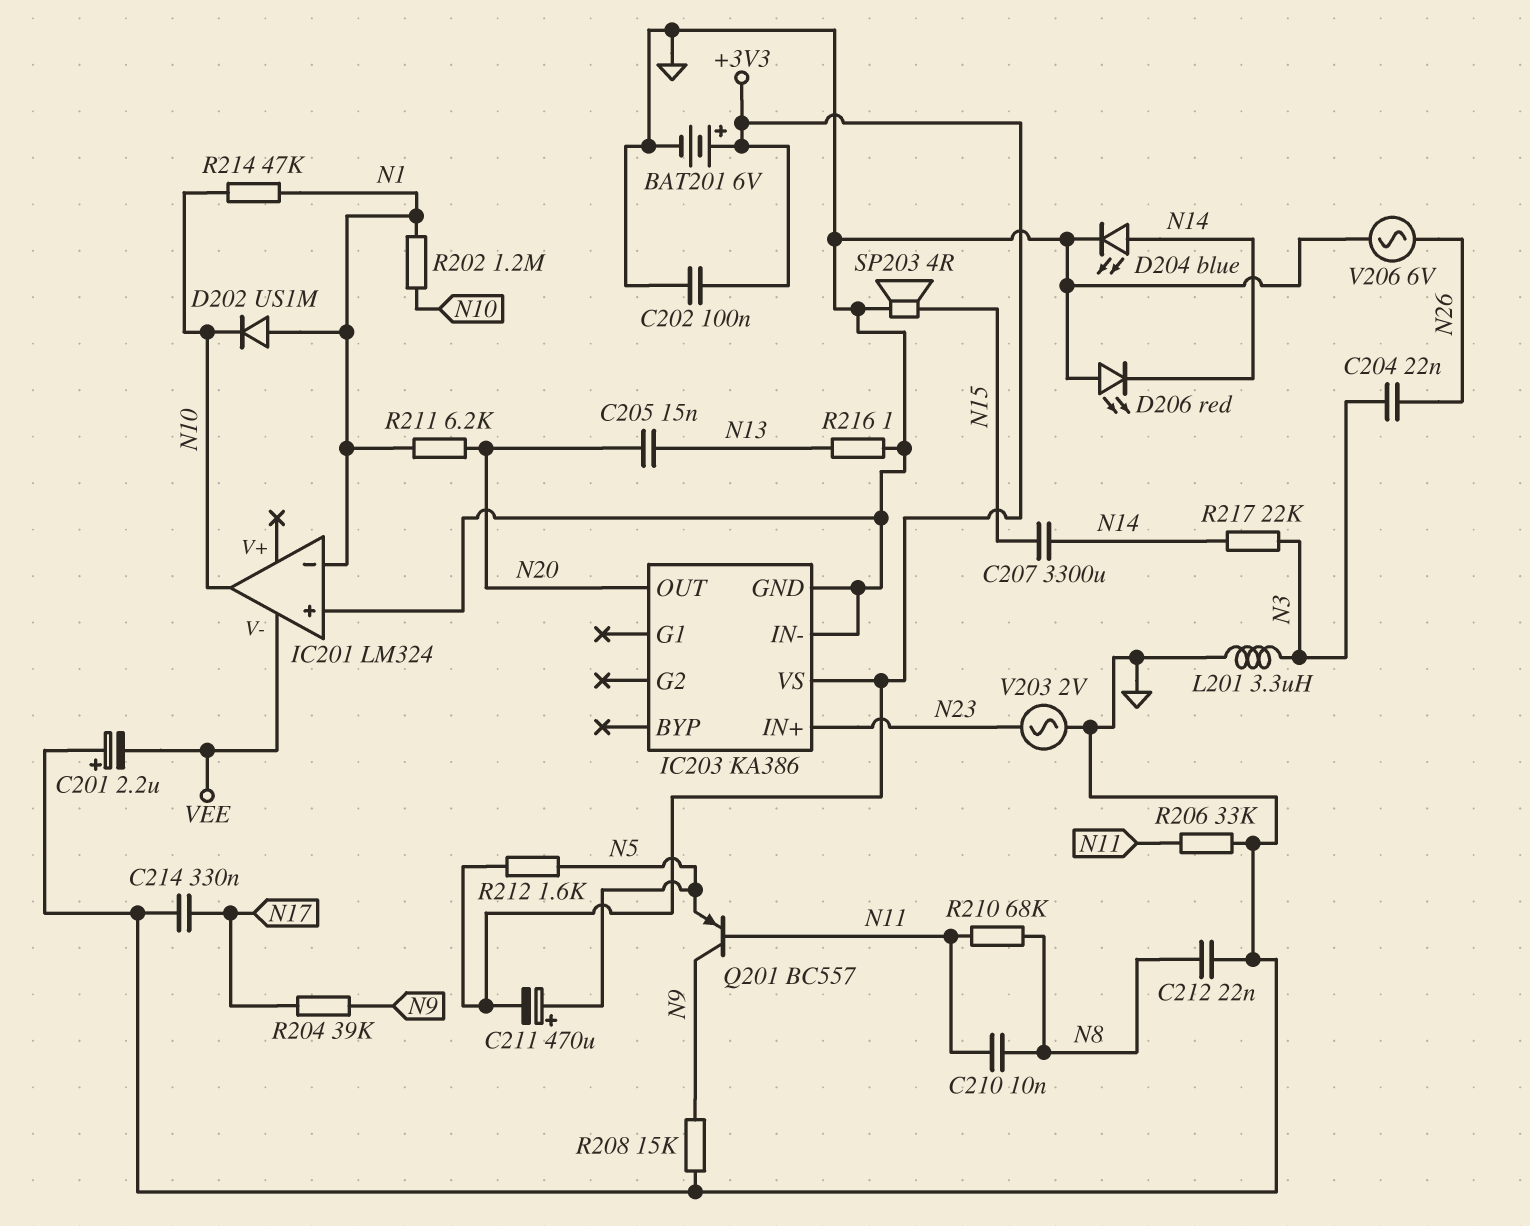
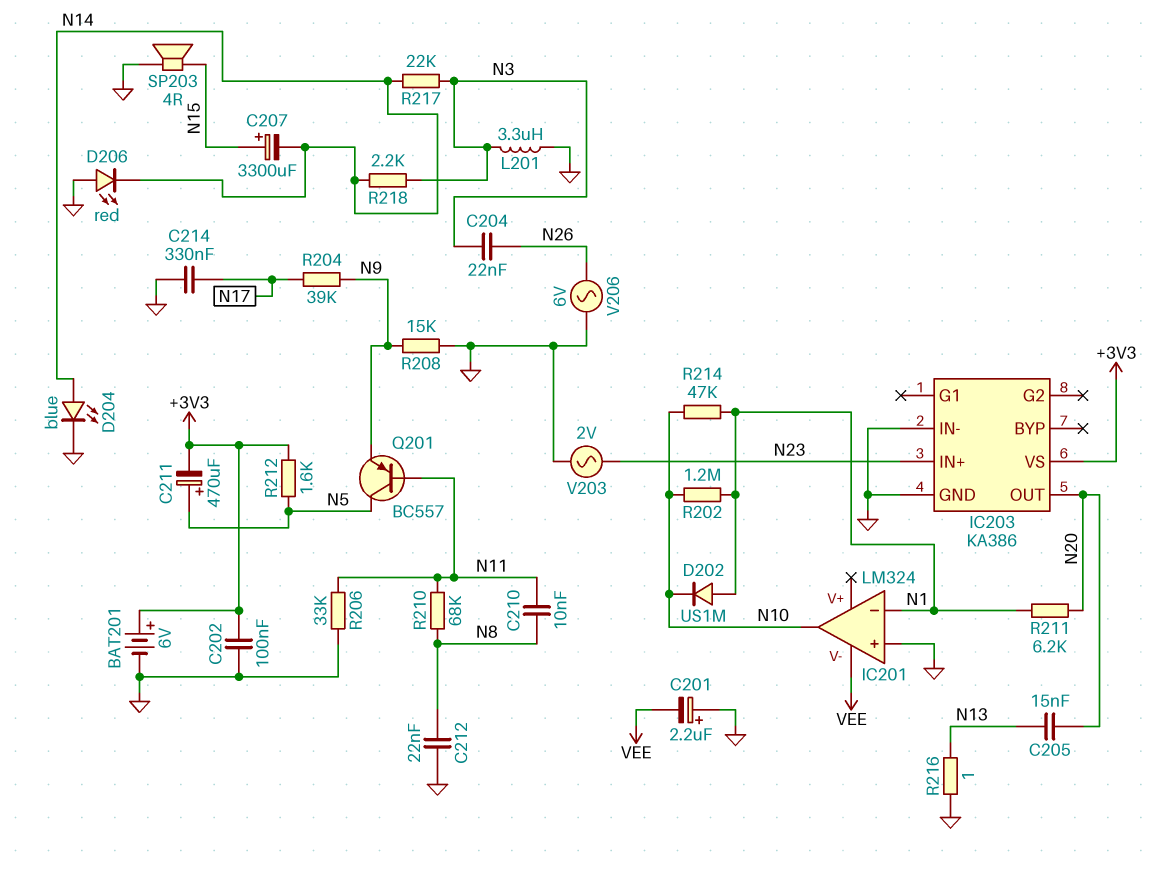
C207: 3300uF (N14, N15) -> 3300uF (plus N15, minus N14)
Q201: PNP BC557 (B N11, C N9, E N5) -> PNP BC557 (B N11, C N5, E N9)
R218: none -> 2.2k (N3, N14)

